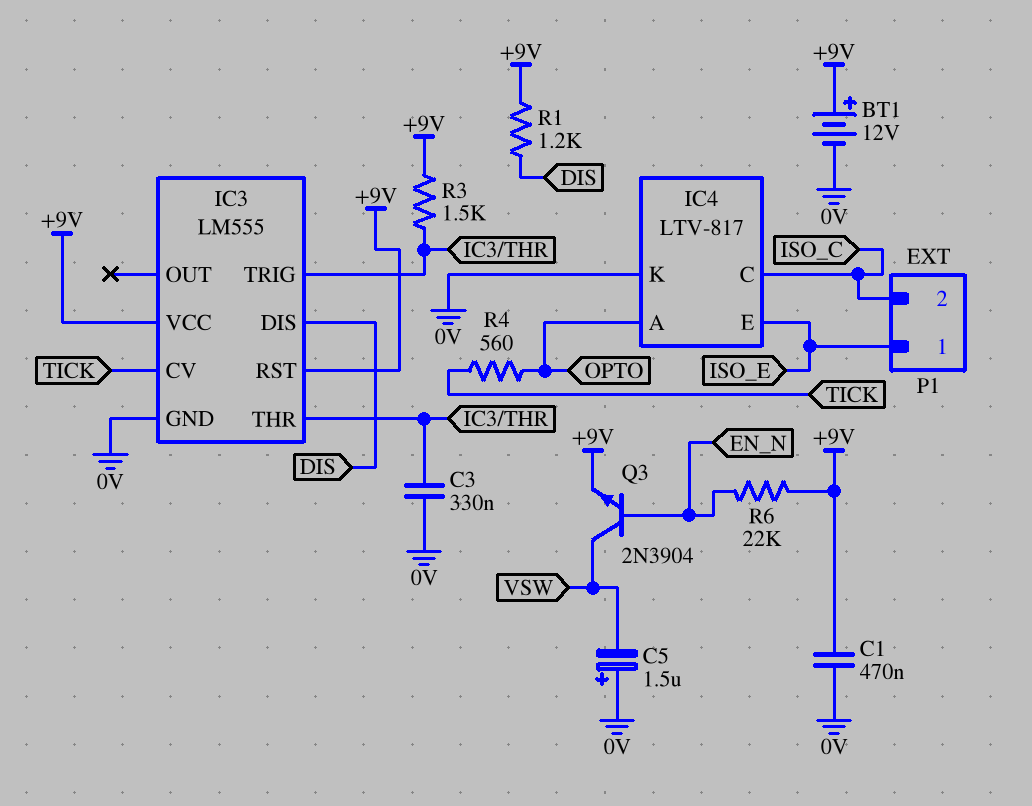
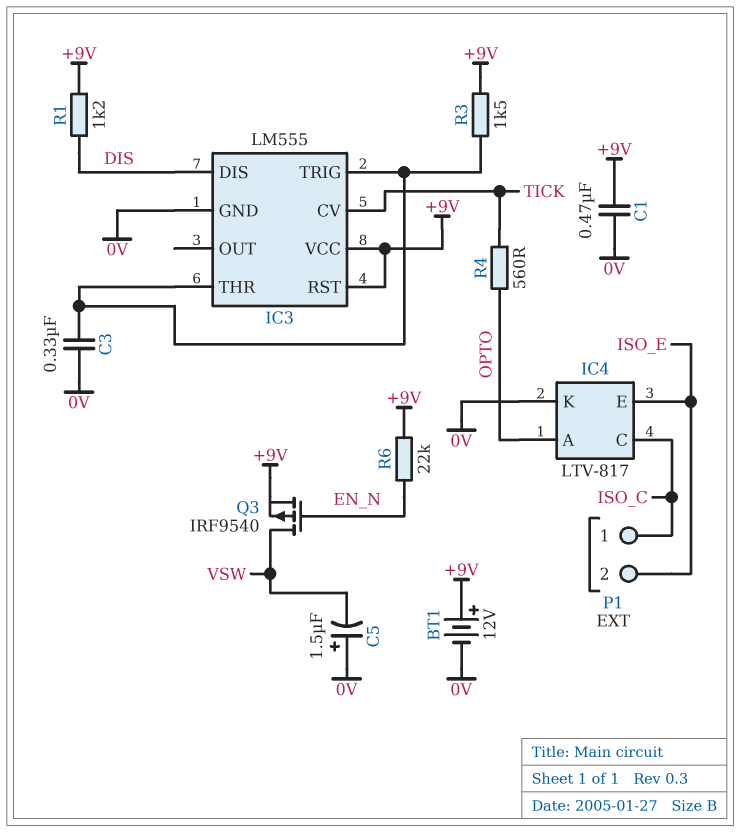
P1 pin 1: ISO_E -> ISO_C
P1 pin 2: ISO_C -> ISO_E
Q3: NPN 2N3904 (B EN_N, C VSW, E +9V) -> PMOS IRF9540 (G EN_N, D VSW, S +9V)

